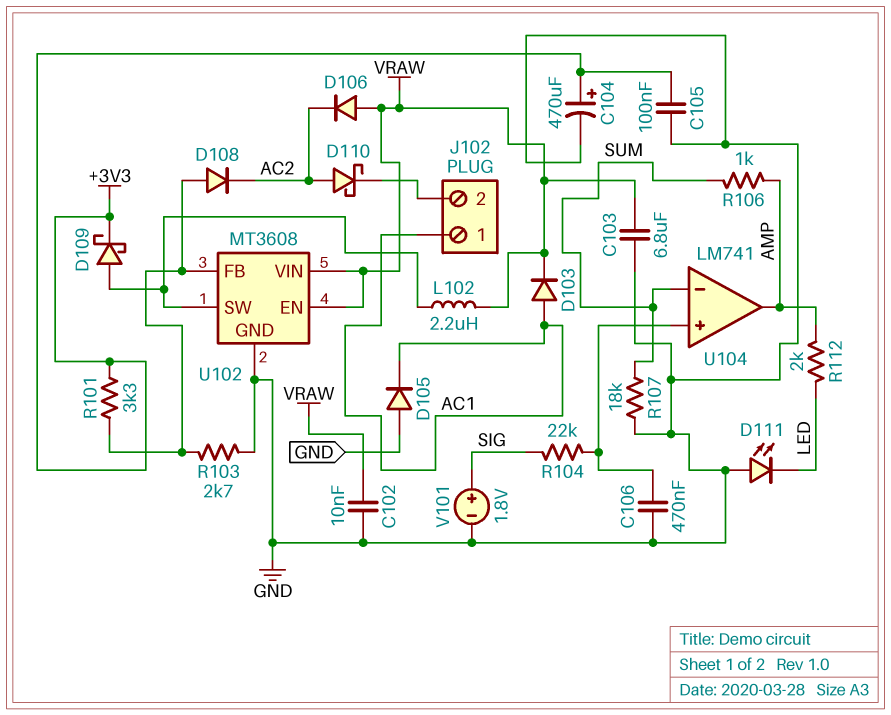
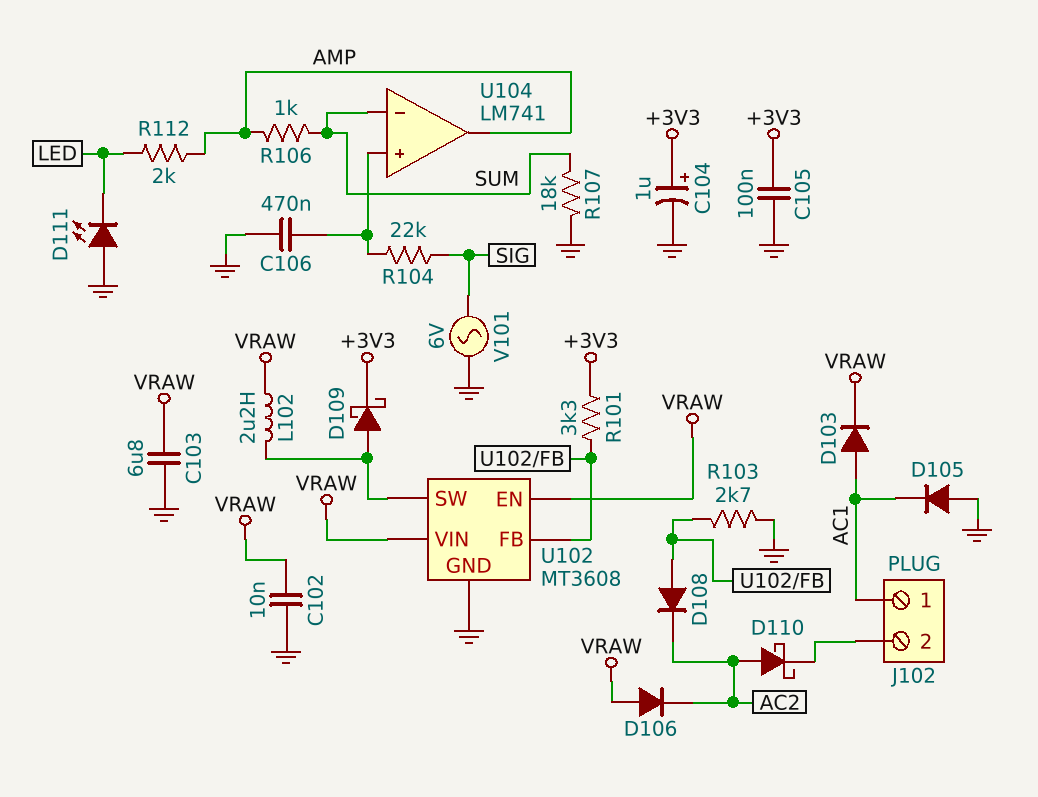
C104: 470uF (plus +3V3, minus GND) -> 1uF (plus +3V3, minus GND)
V101: 1.8V (plus SIG, minus GND) -> AC 6V (GND, SIG)

